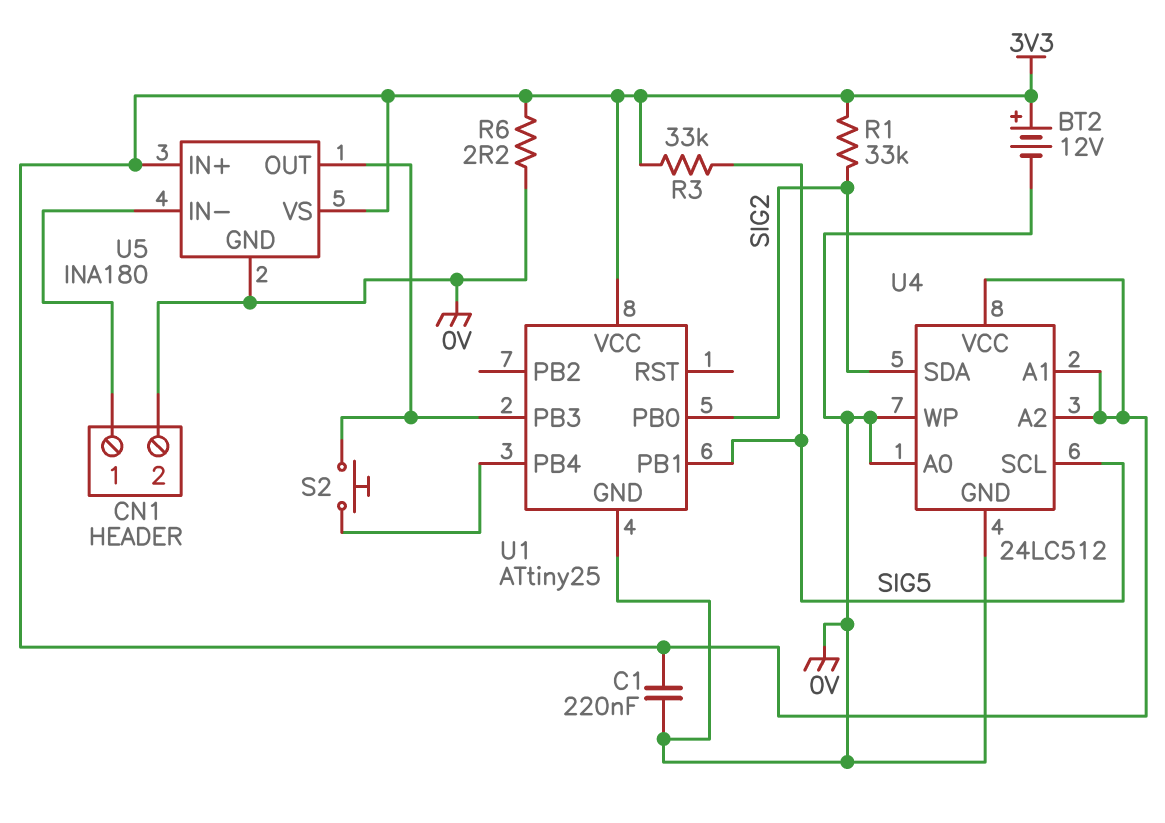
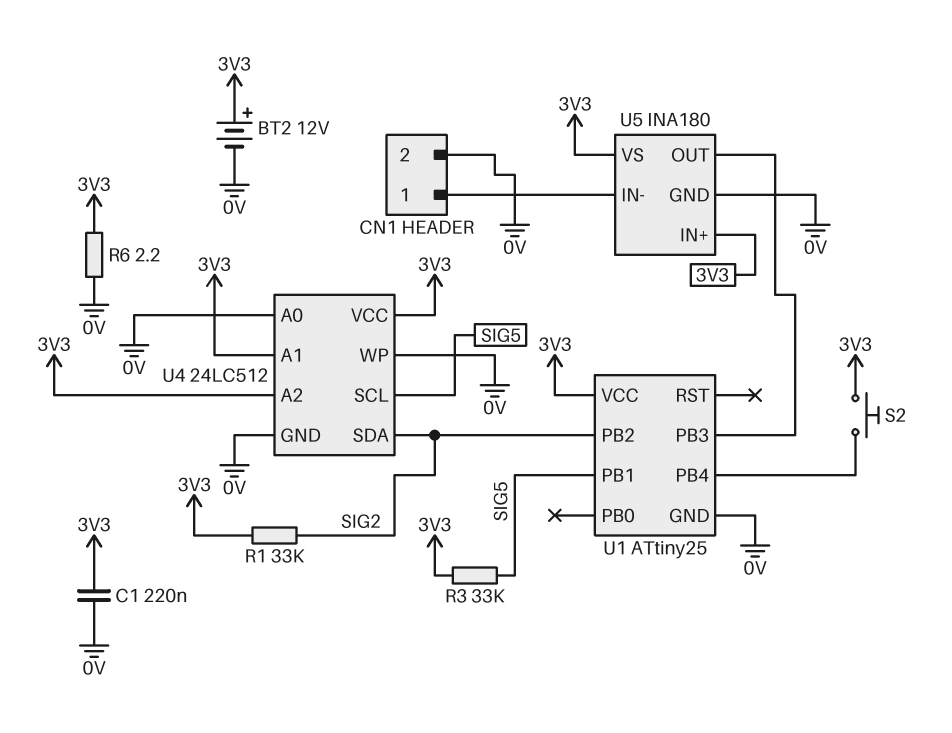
S2: button (U1/PB3, U1/PB4) -> button (3V3, U1/PB4)
U1 pin PB0: SIG2 -> none
U1 pin PB2: none -> SIG2

